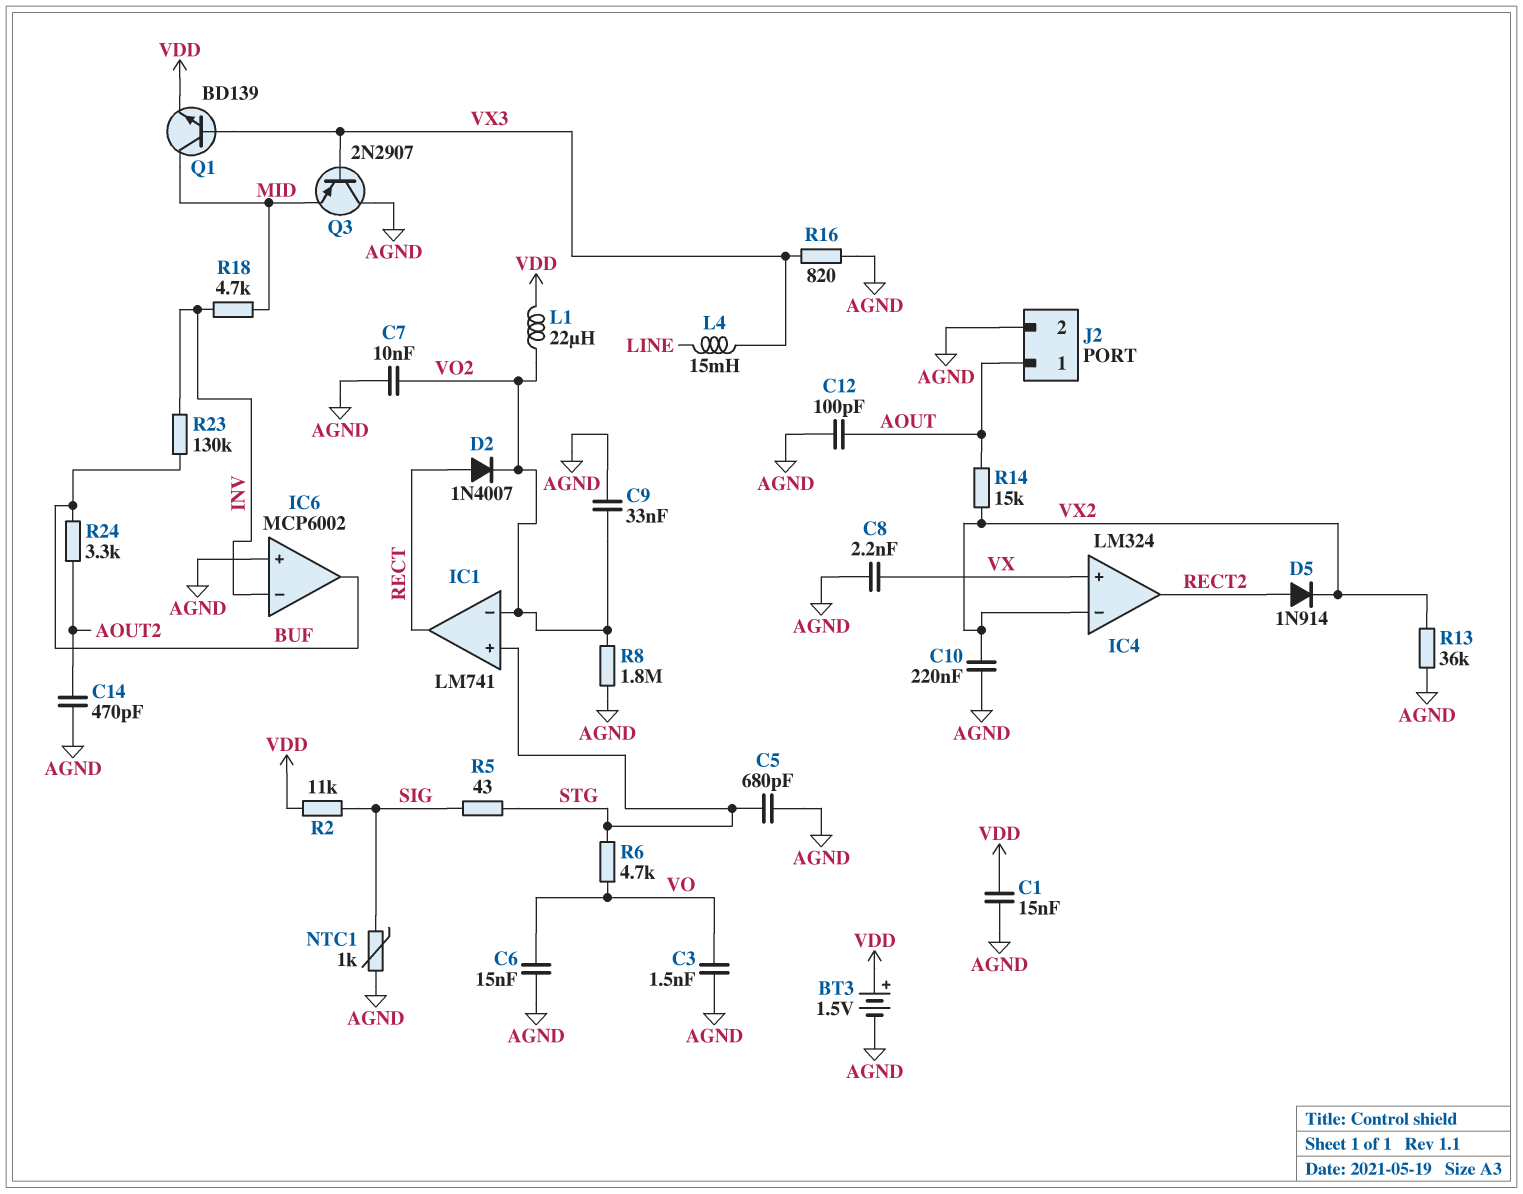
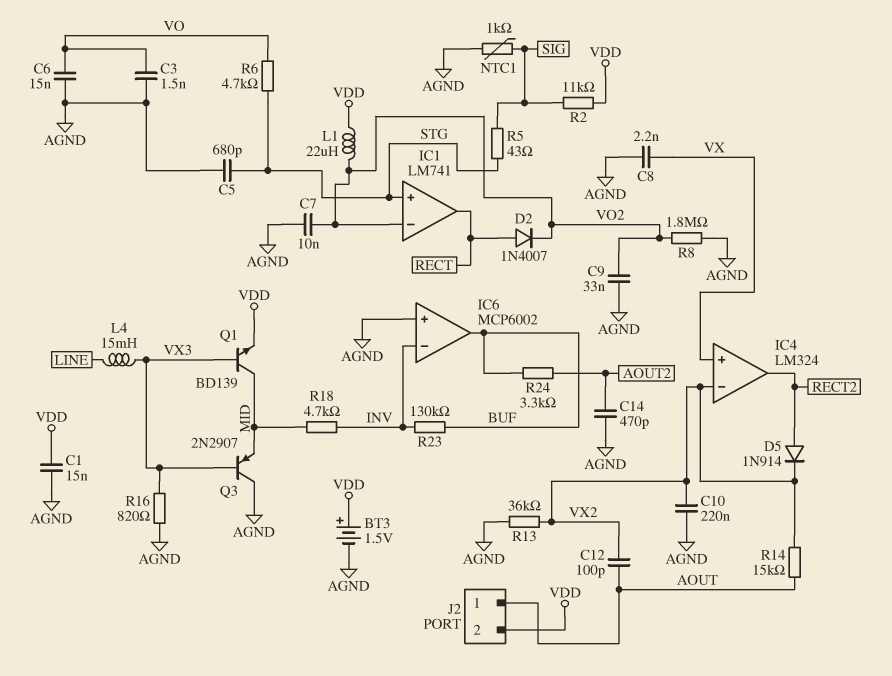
C12: 100pF (AGND, AOUT) -> 100pF (AOUT, VX2)
J2 pin 2: AGND -> VDD

